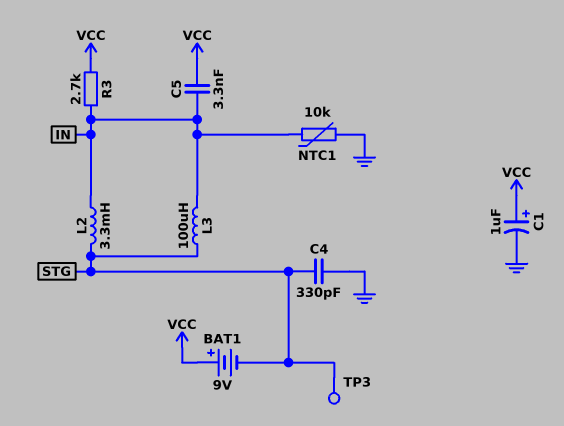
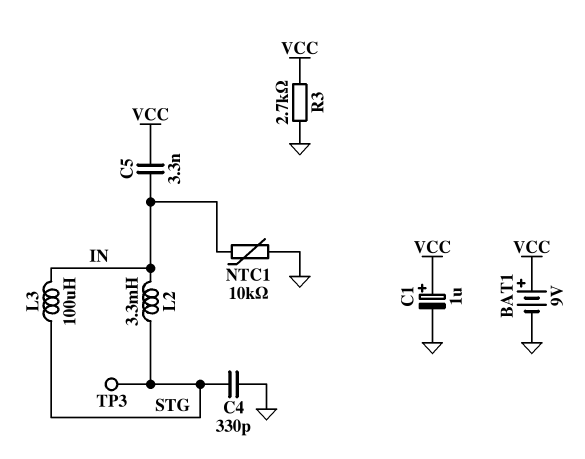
BAT1: 9V (plus VCC, minus STG) -> 9V (plus VCC, minus GND)
R3: 2.7k (IN, VCC) -> 2.7k (GND, VCC)

